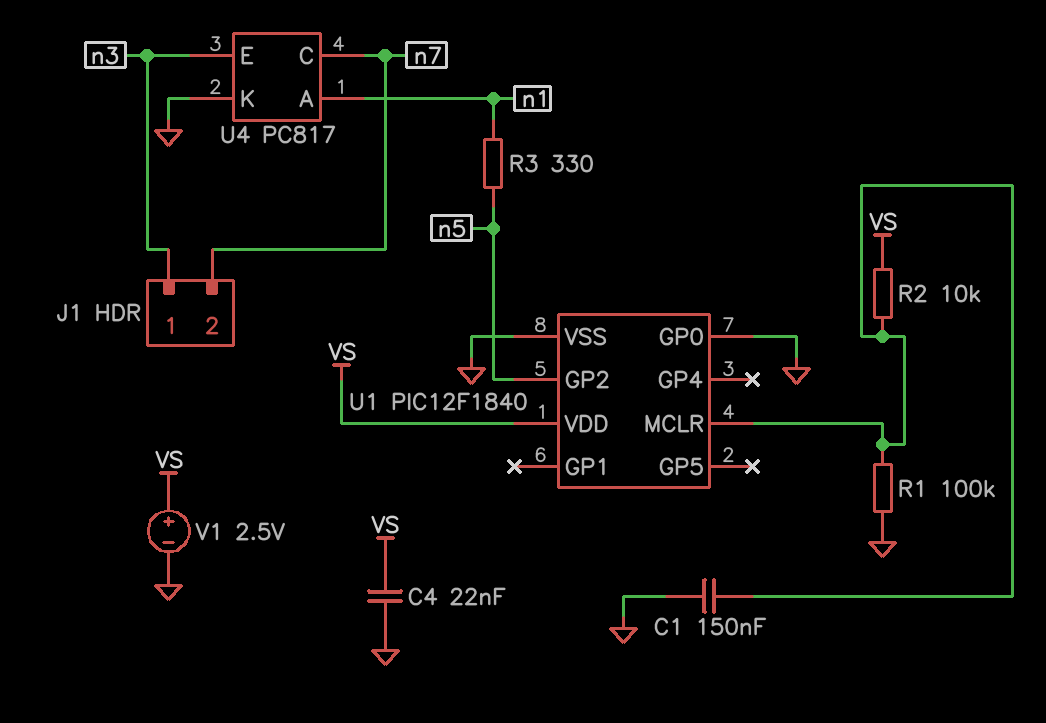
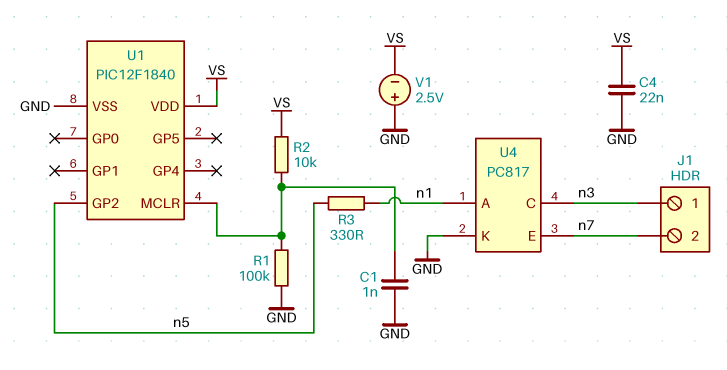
C1: 150nF (GND, U1/MCLR) -> 1nF (GND, U1/MCLR)
U1 pin GP0: GND -> none
U4 pin C: n7 -> n3
U4 pin E: n3 -> n7
V1: 2.5V (plus VS, minus GND) -> 2.5V (plus GND, minus VS)

